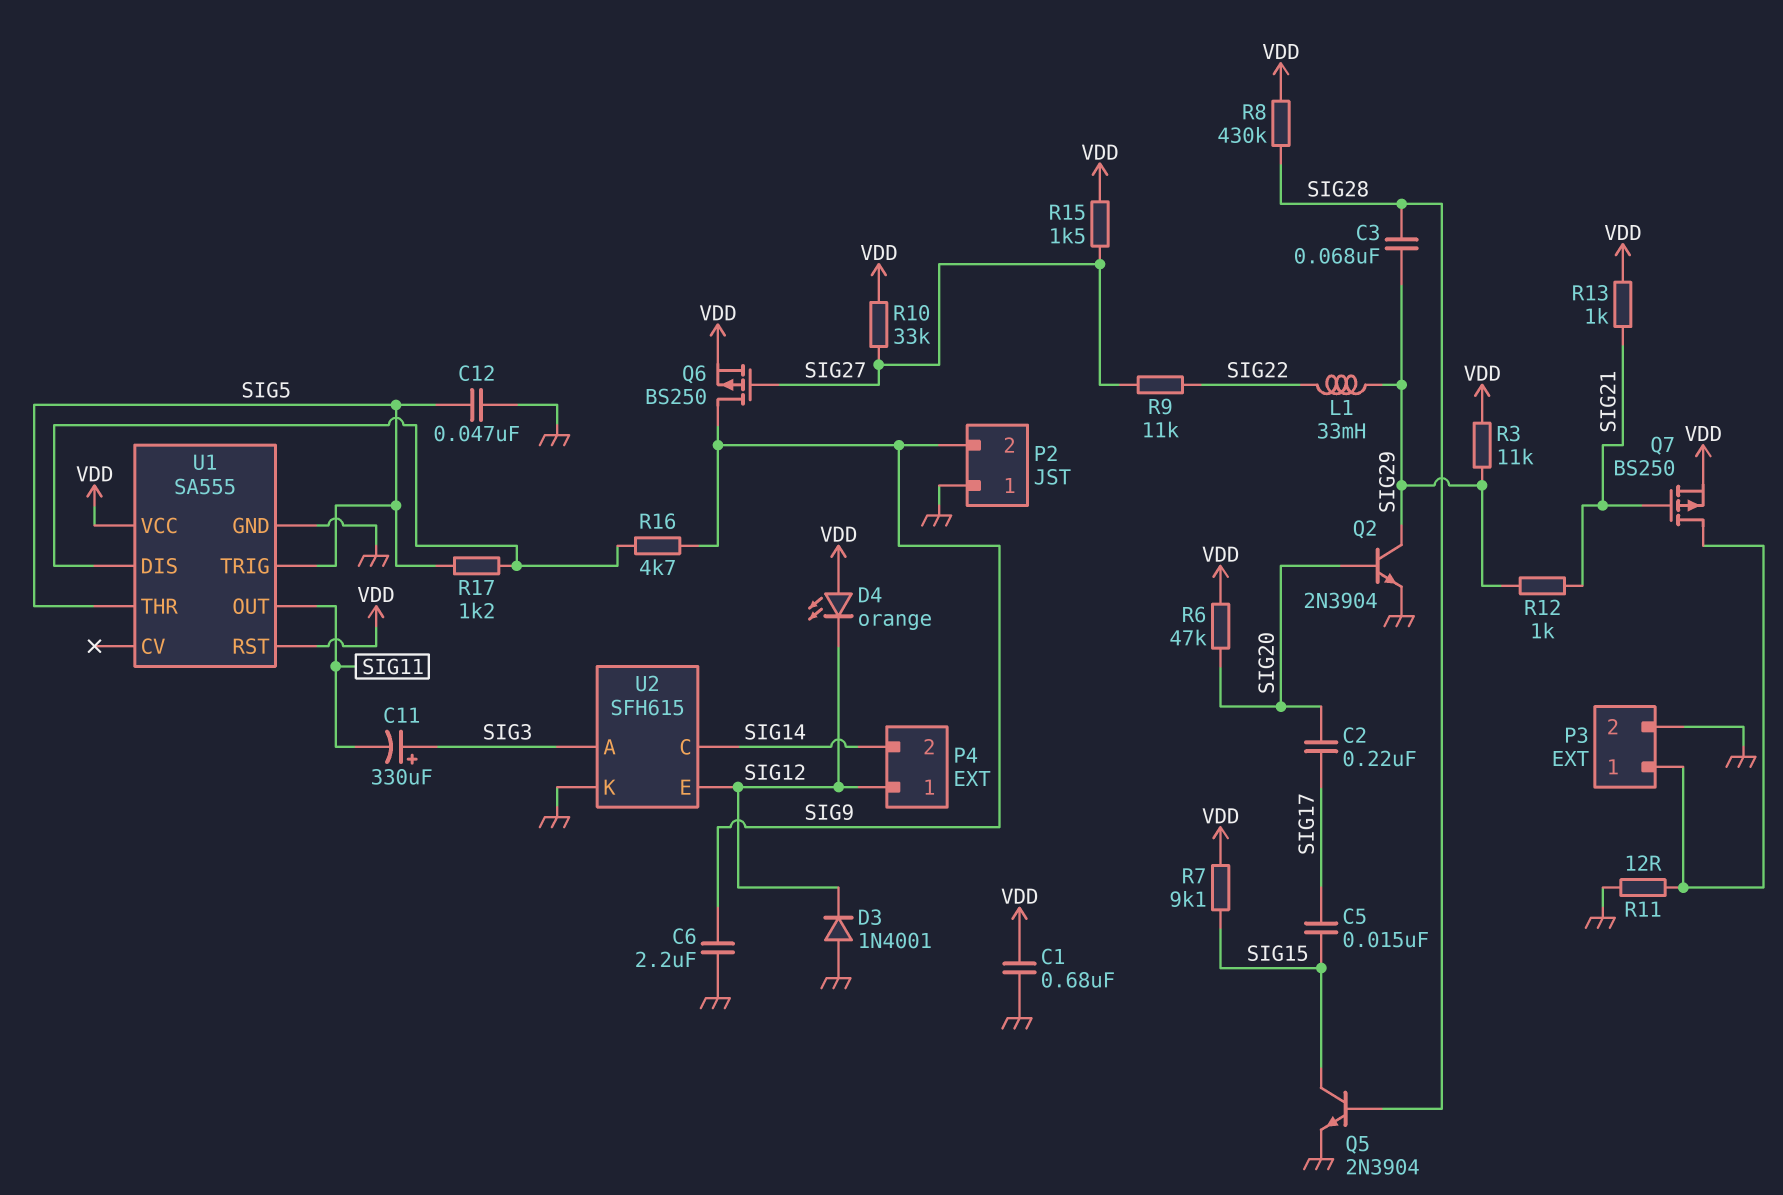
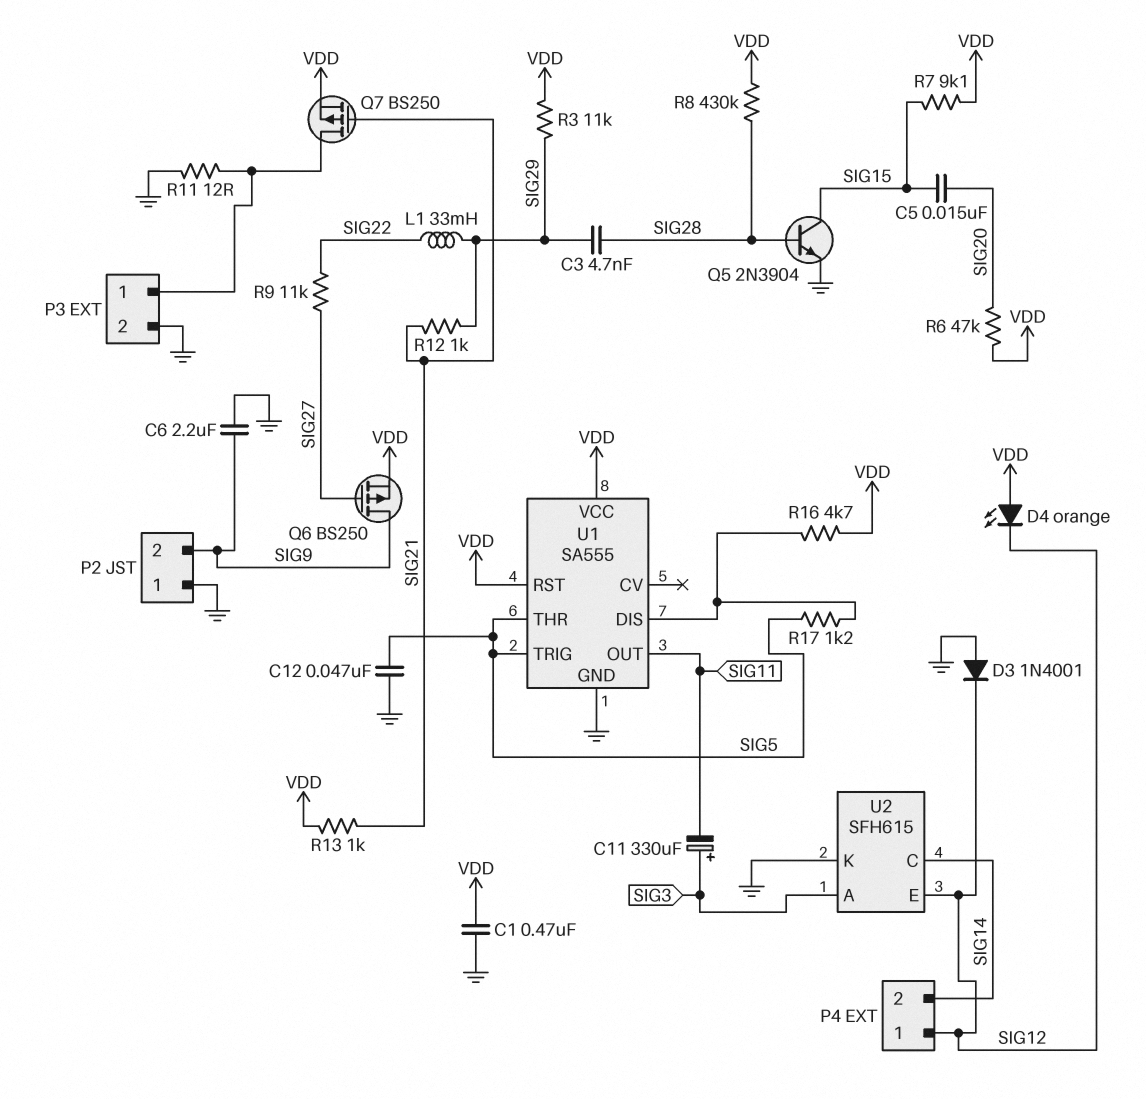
C1: 680nF (GND, VDD) -> 470nF (GND, VDD)
C2: 220nF (SIG17, SIG20) -> none
C3: 68nF (SIG28, SIG29) -> 4.7nF (SIG28, SIG29)
C5: 15nF (SIG15, SIG17) -> 15nF (SIG15, SIG20)
Q2: NPN 2N3904 (B SIG20, C SIG29, E GND) -> none
R10: 33k (SIG27, VDD) -> none
R15: 1.5k (SIG27, VDD) -> none
R16: 4.7k (SIG9, U1/DIS) -> 4.7k (U1/DIS, VDD)

